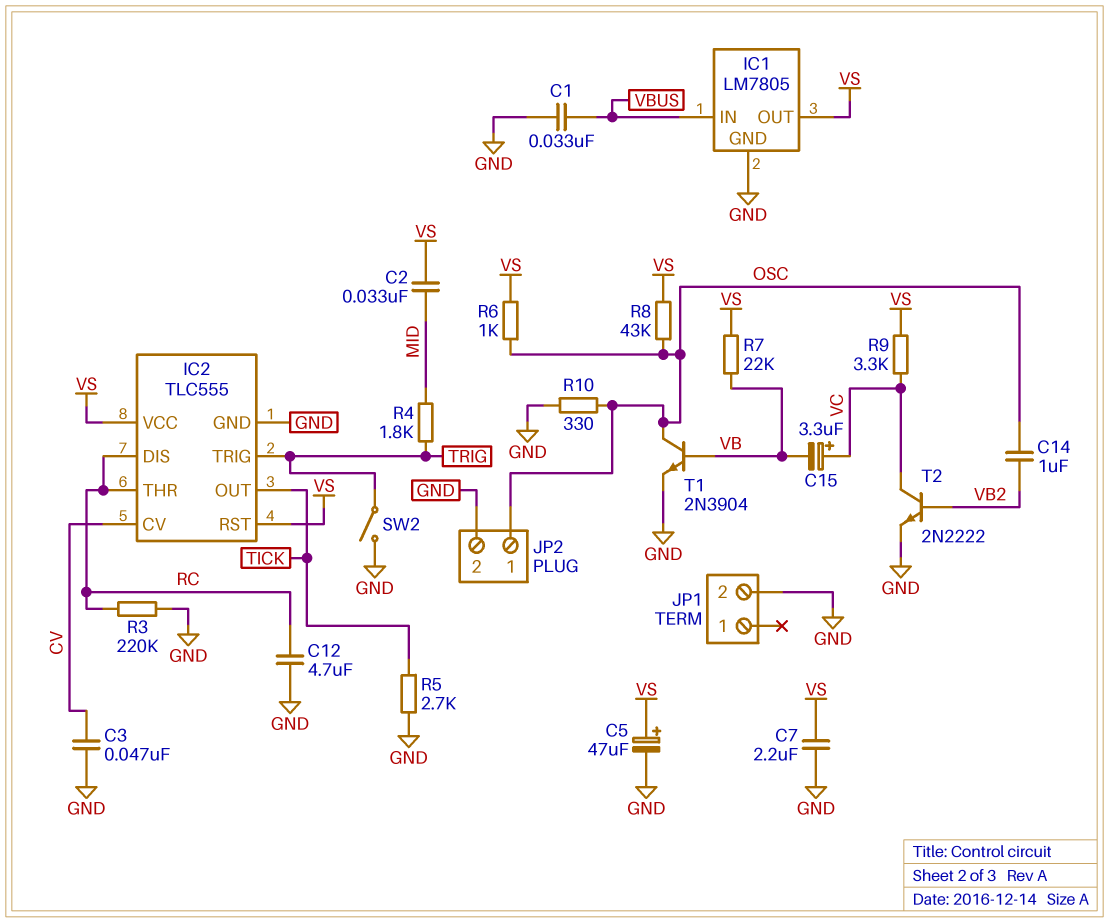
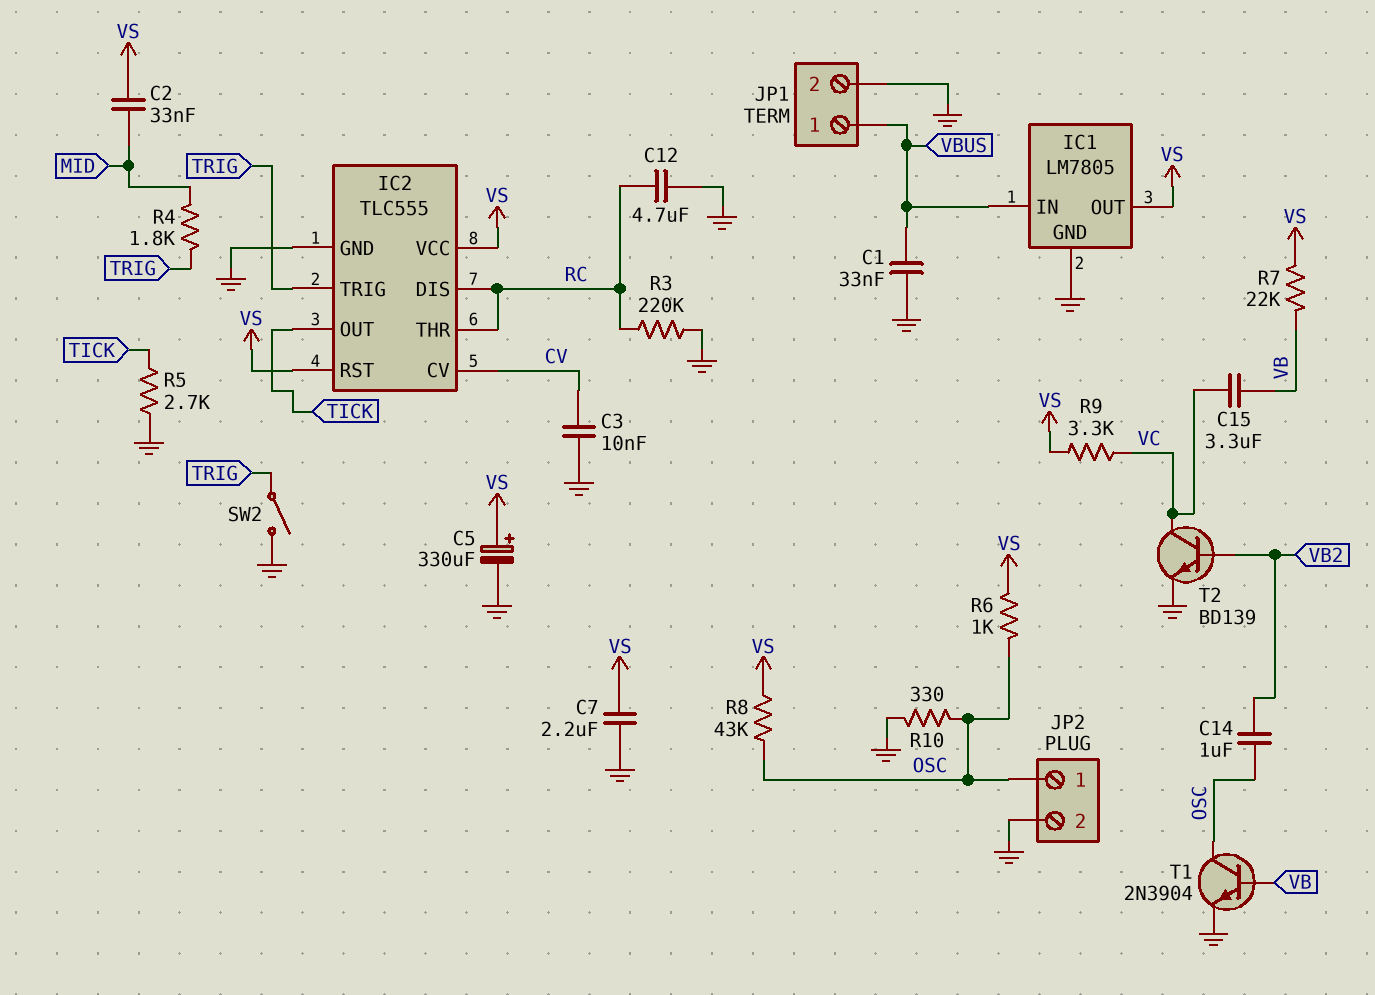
C3: 47nF (CV, GND) -> 10nF (CV, GND)
C5: 47uF (plus VS, minus GND) -> 330uF (plus VS, minus GND)
C15: 3.3uF (plus VC, minus VB) -> 3.3uF (VB, VC)
JP1 pin 1: none -> VBUS
T2: NPN 2N2222 (B VB2, C VC, E GND) -> NPN BD139 (B VB2, C VC, E GND)

